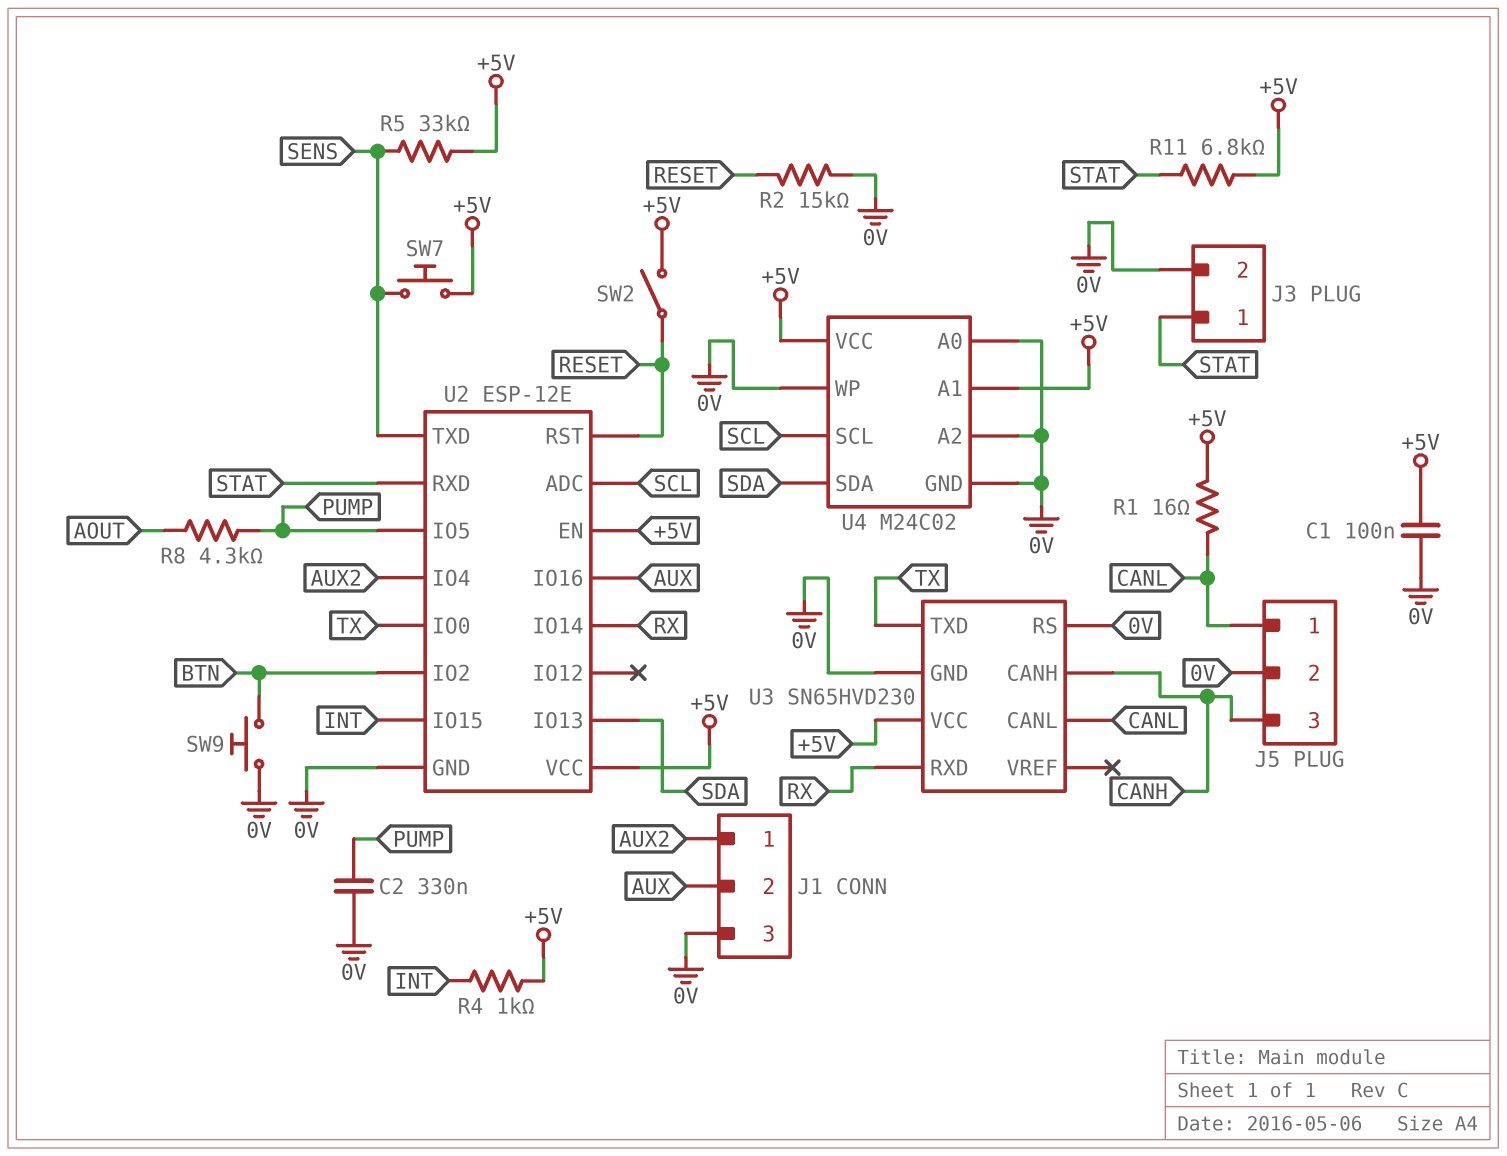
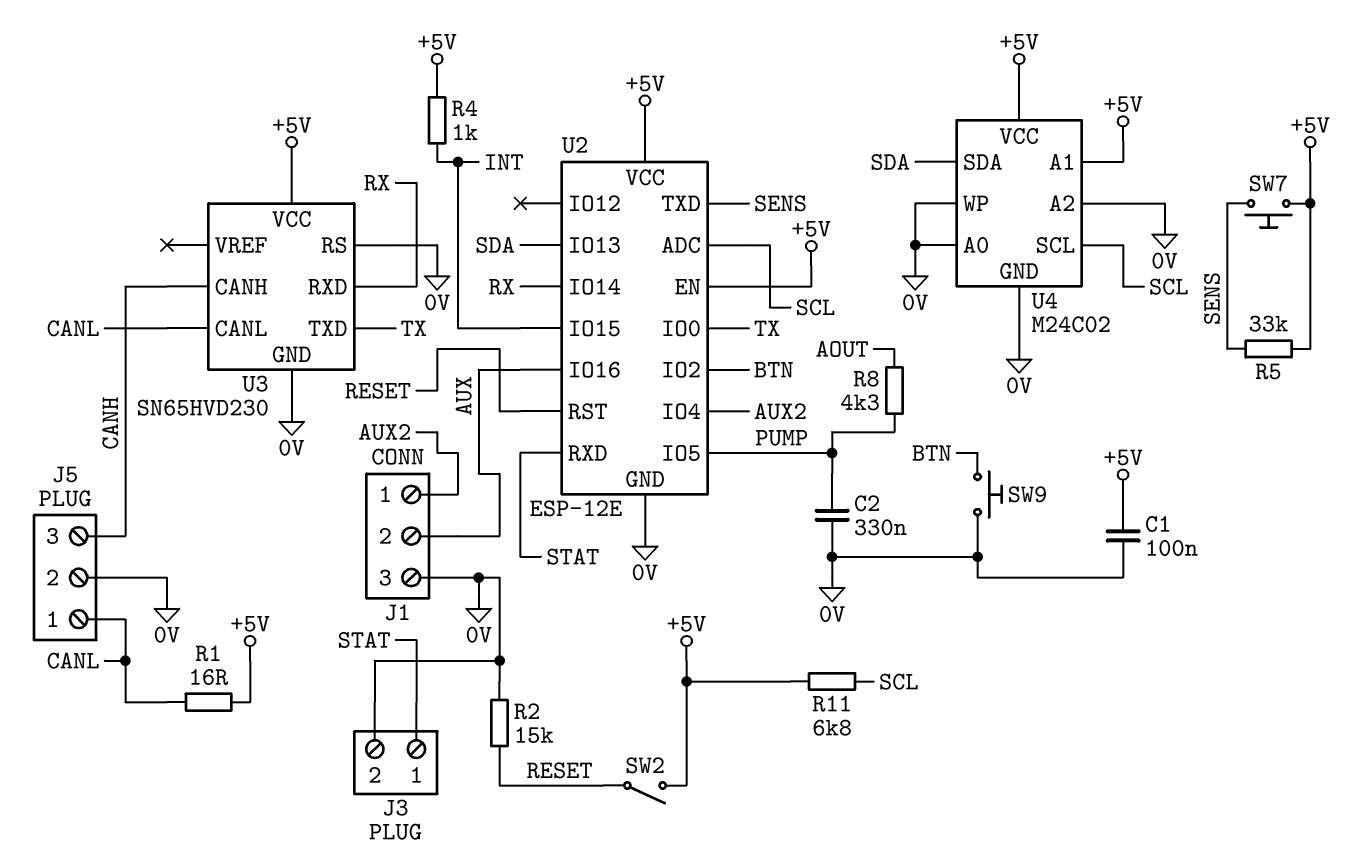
R11: 6.8k (+5V, STAT) -> 6.8k (+5V, SCL)

